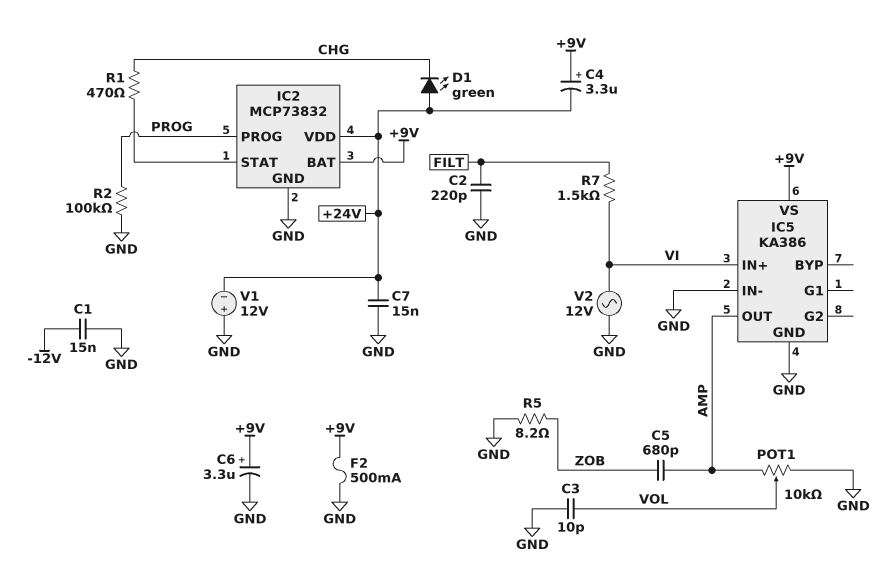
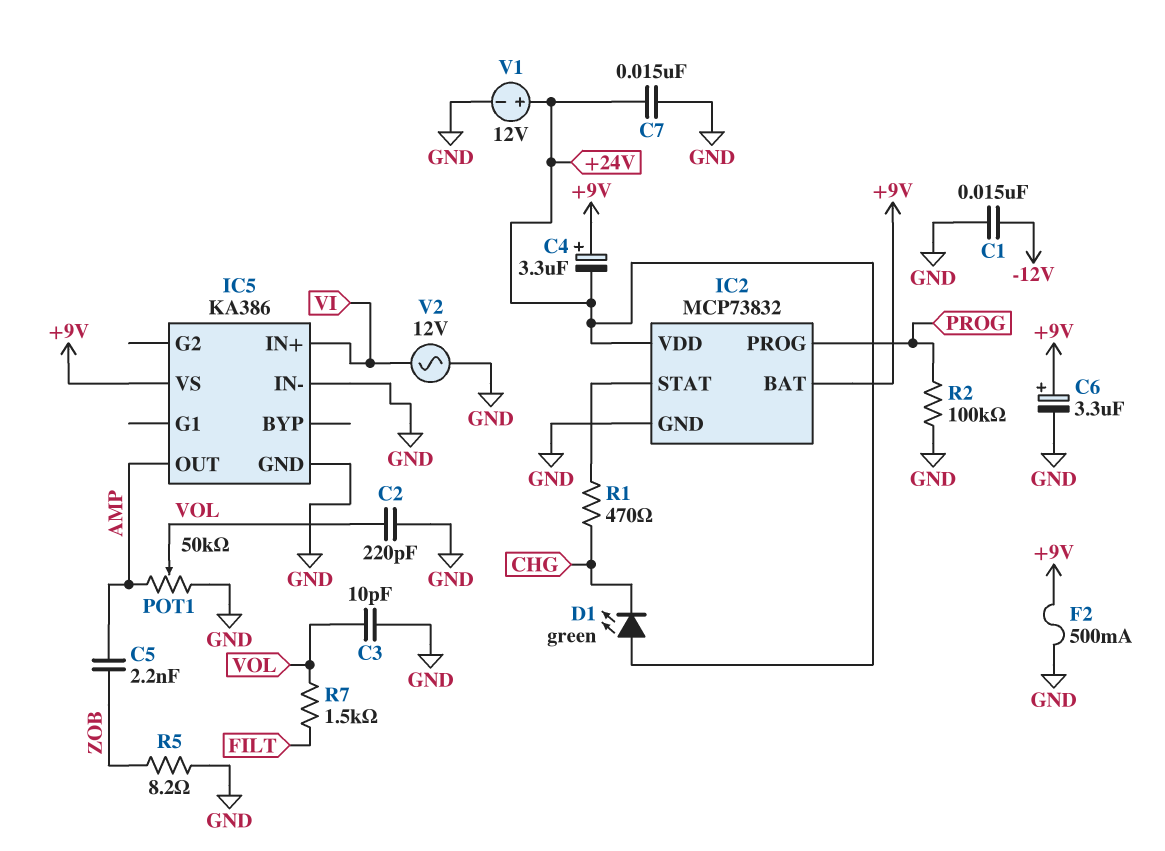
C2: 220pF (FILT, GND) -> 220pF (GND, VOL)
C5: 680pF (AMP, ZOB) -> 2.2nF (AMP, ZOB)
POT1: 10k (AMP, GND, wiper VOL) -> 50k (AMP, GND, wiper VOL)
R7: 1.5k (FILT, VI) -> 1.5k (FILT, VOL)
V1: 12V (plus GND, minus +24V) -> 12V (plus +24V, minus GND)

